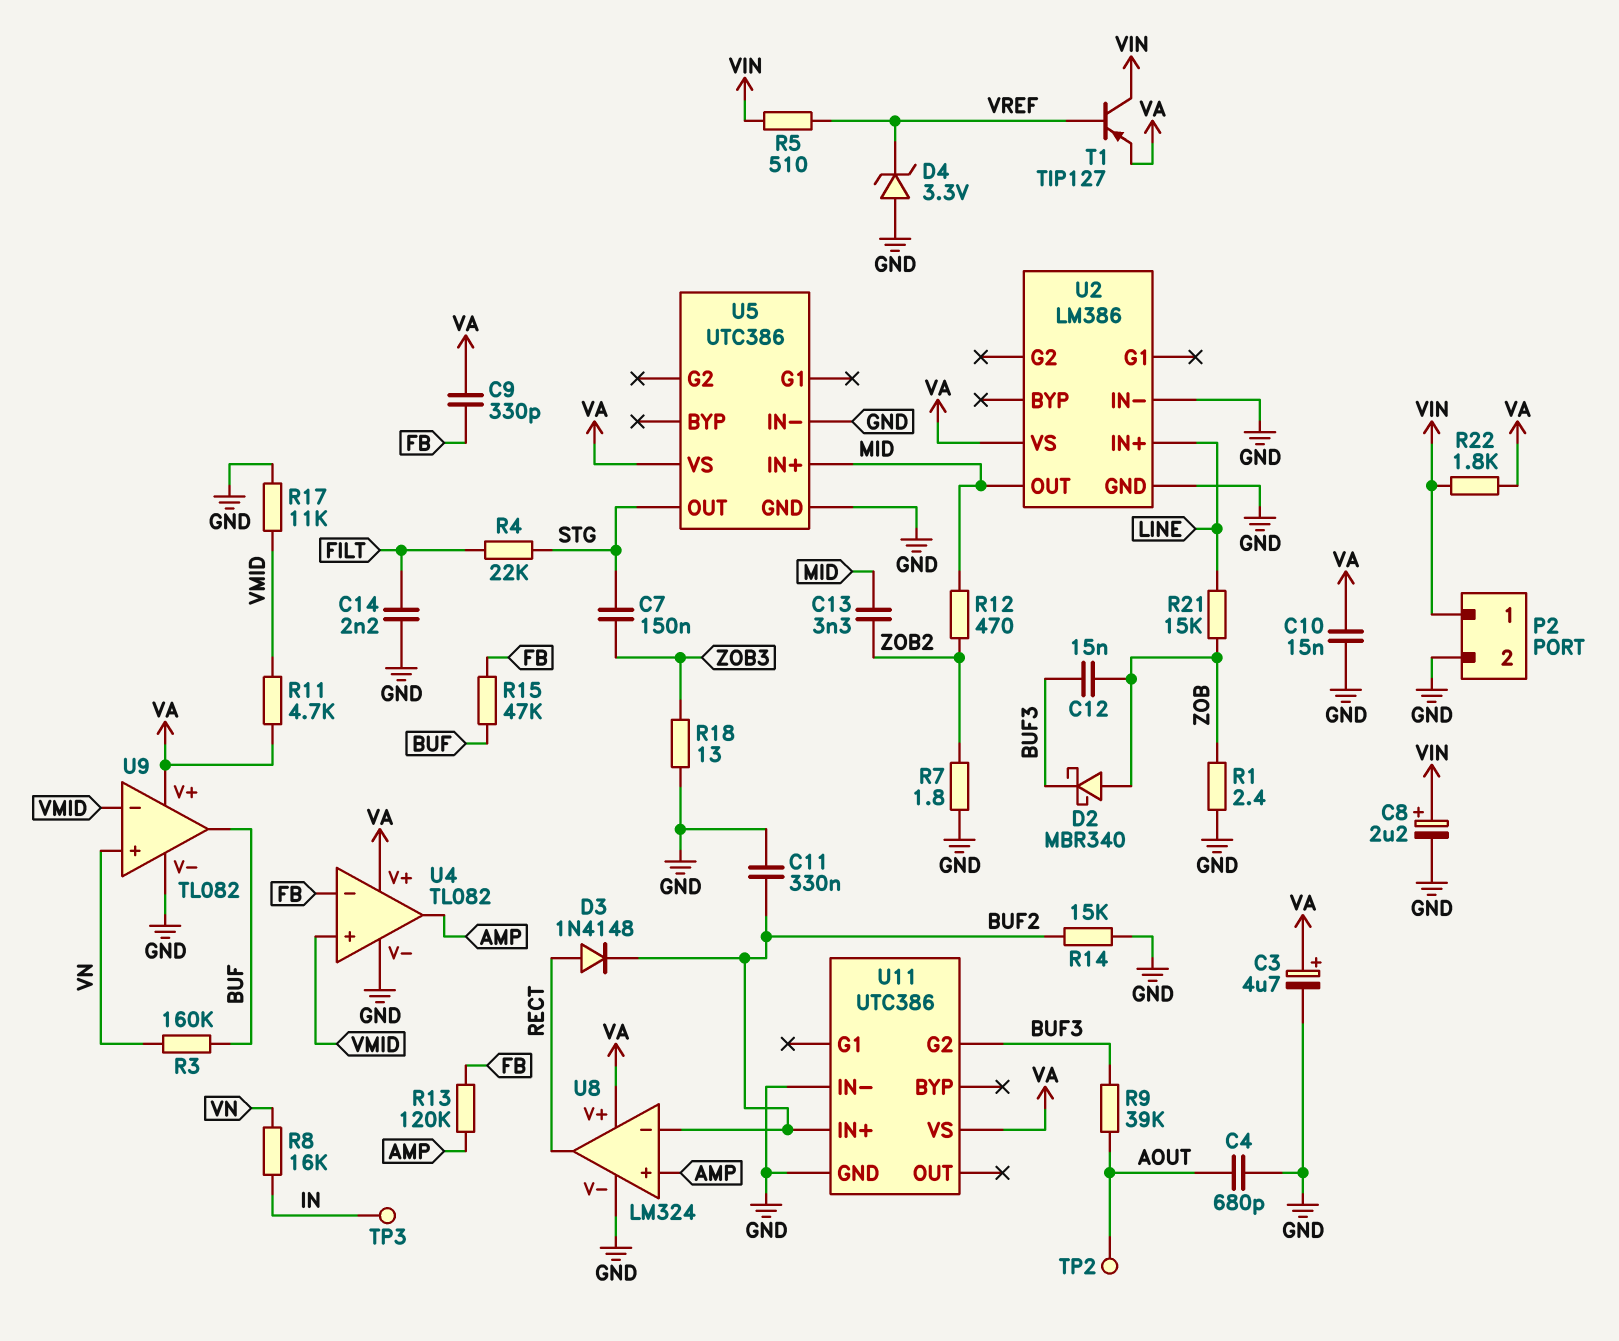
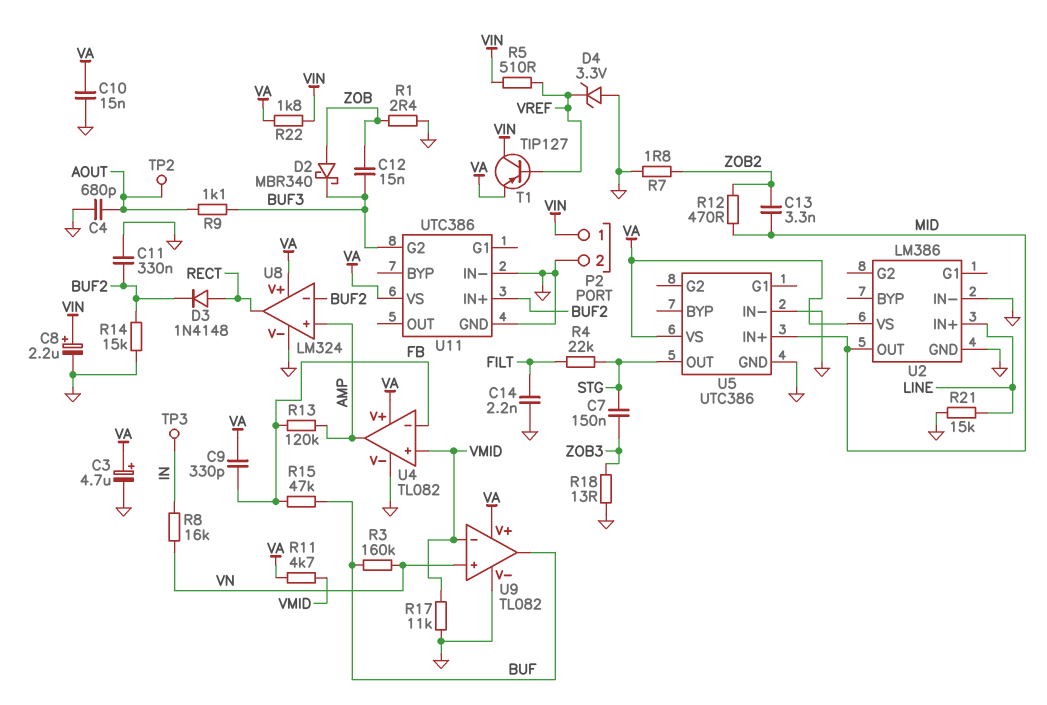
R9: 39k (AOUT, BUF3) -> 1.1k (AOUT, BUF3)
R21: 15k (LINE, ZOB) -> 15k (GND, LINE)

